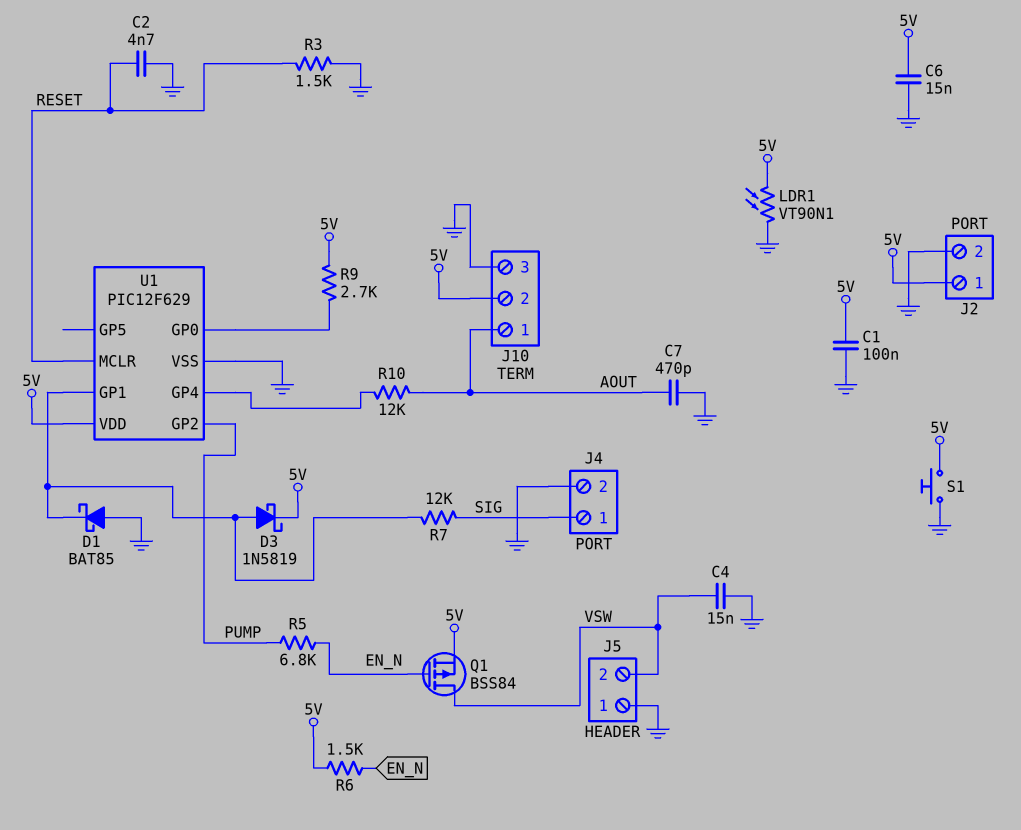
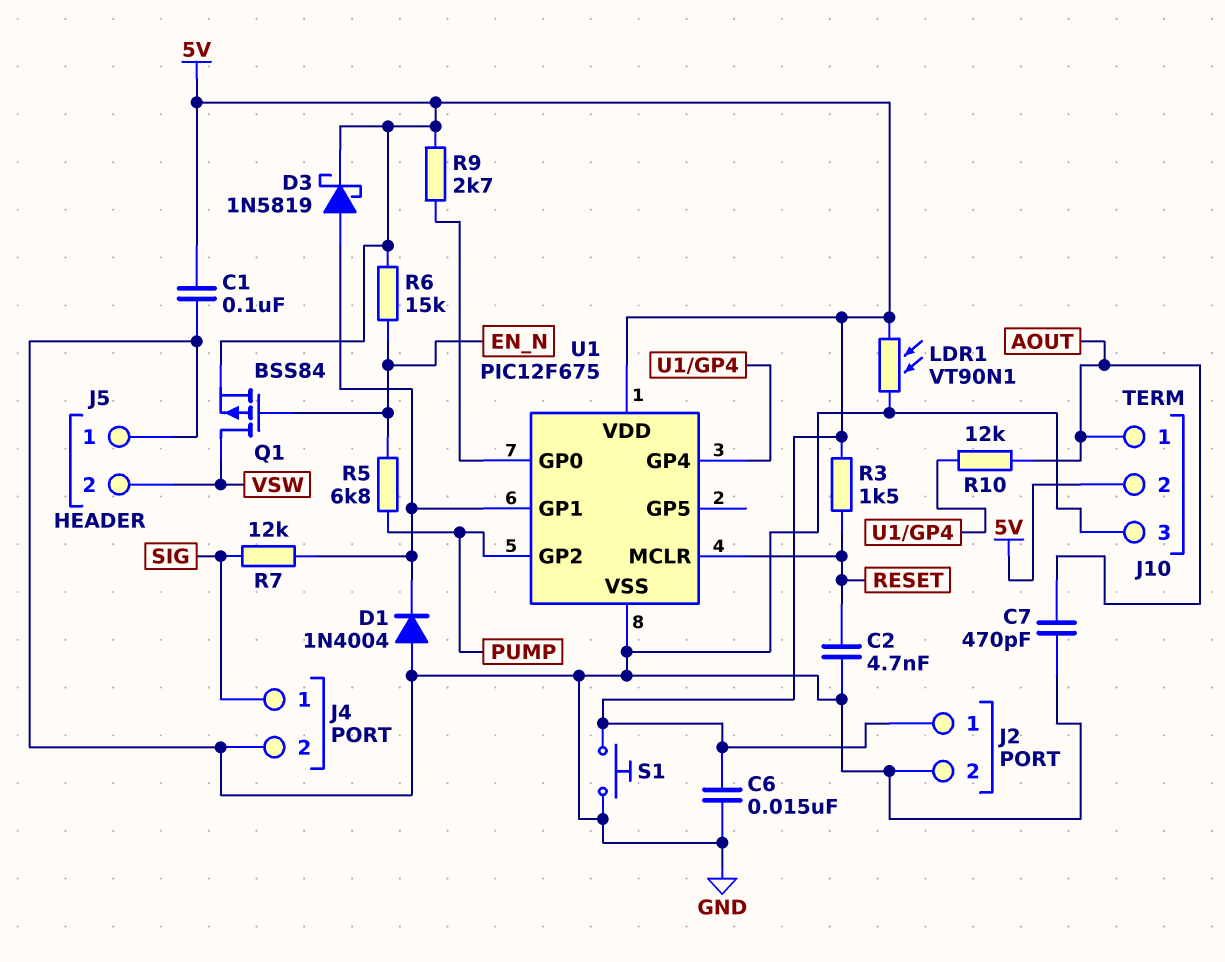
C4: 15nF (GND, VSW) -> none
D1: schottky BAT85 (A GND, K U1/GP1) -> diode 1N4004 (A GND, K U1/GP1)
R3: 1.5k (GND, RESET) -> 1.5k (5V, RESET)
R6: 1.5k (5V, EN_N) -> 15k (5V, EN_N)
U1: PIC12F629 -> PIC12F675

